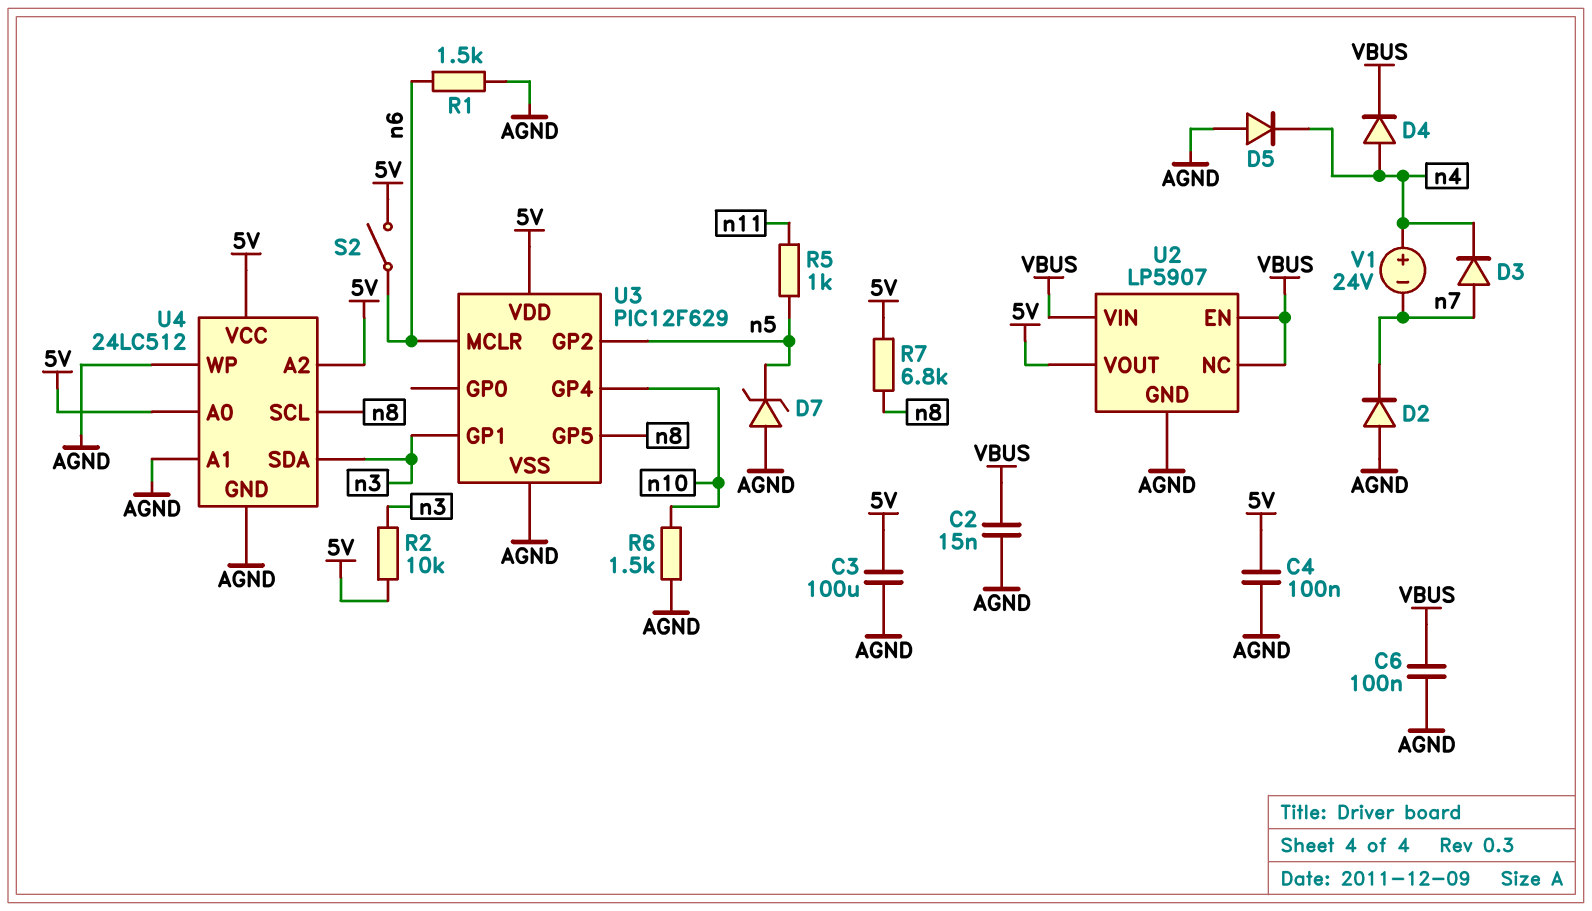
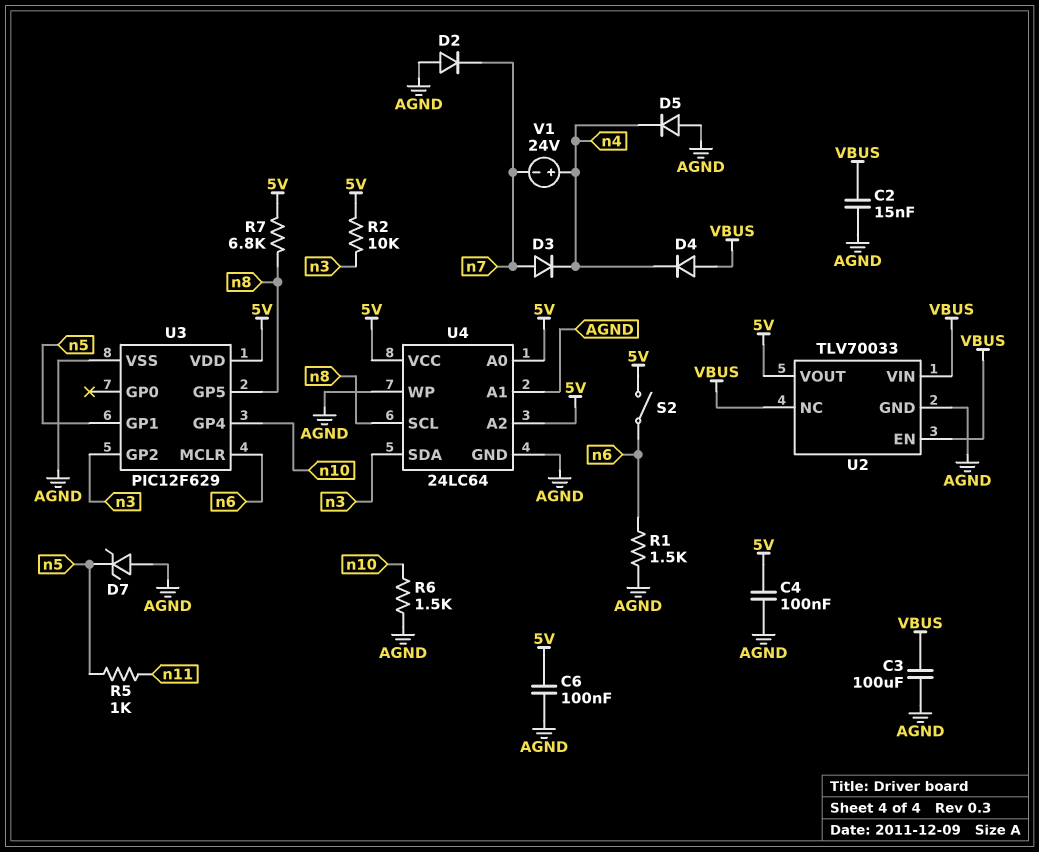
C3: 100uF (5V, AGND) -> 100uF (AGND, VBUS)
C6: 100nF (AGND, VBUS) -> 100nF (5V, AGND)
D4: diode (A n4, K VBUS) -> diode (A VBUS, K n4)
U2: LP5907 -> TLV70033
U3 pin GP1: n3 -> n5
U3 pin GP2: n5 -> n3
U4: 24LC512 -> 24LC64

